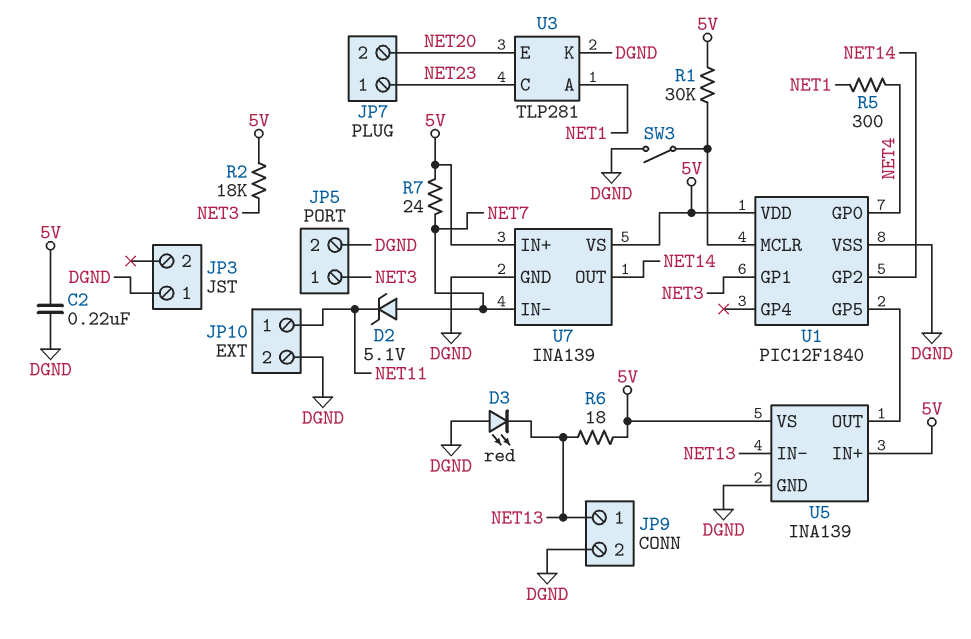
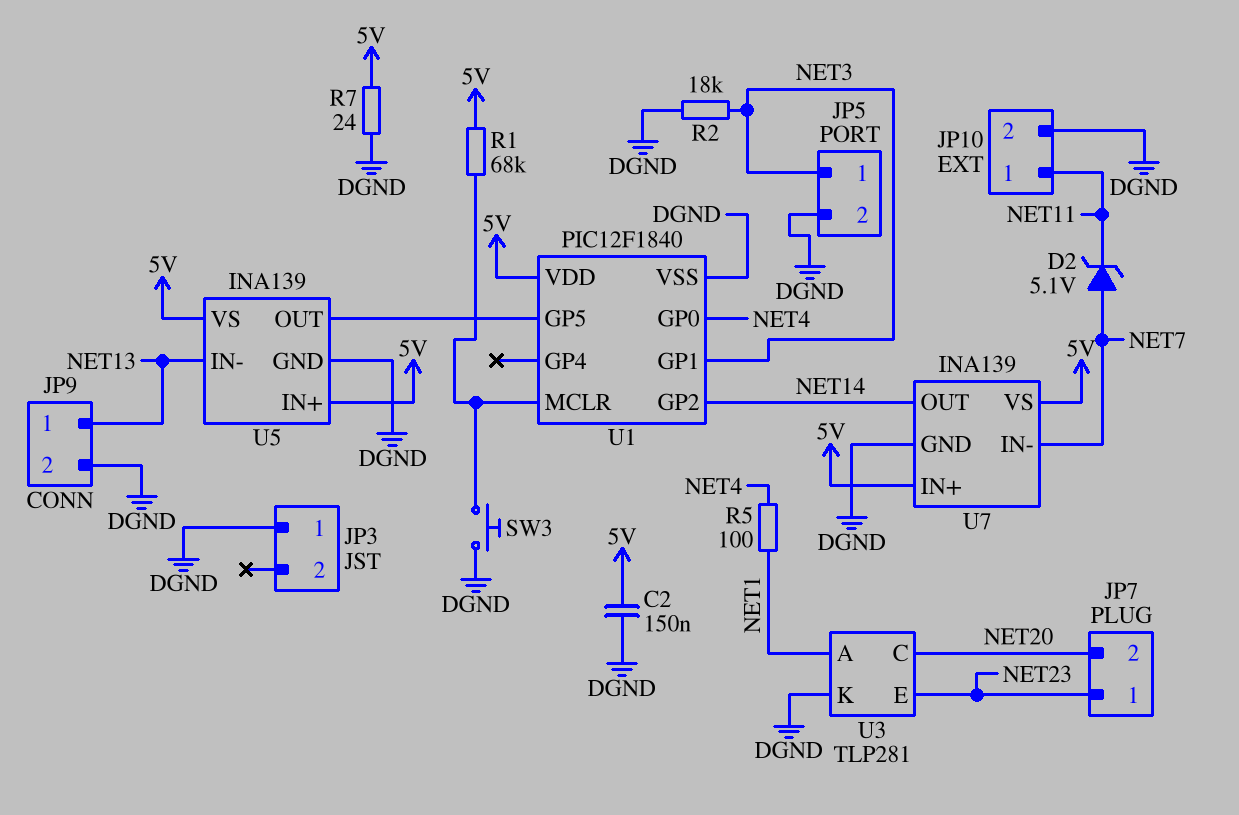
C2: 220nF (5V, DGND) -> 150nF (5V, DGND)
D3: LED red (A DGND, K NET13) -> none
R1: 30k (5V, U1/MCLR) -> 68k (5V, U1/MCLR)
R2: 18k (5V, NET3) -> 18k (DGND, NET3)
R5: 300 (NET1, NET4) -> 100 (NET1, NET4)
R6: 18 (5V, NET13) -> none
R7: 24 (5V, NET7) -> 24 (5V, DGND)
SW3: switch (DGND, U1/MCLR) -> button (DGND, U1/MCLR)
U3 pin C: NET23 -> NET20
U3 pin E: NET20 -> NET23

